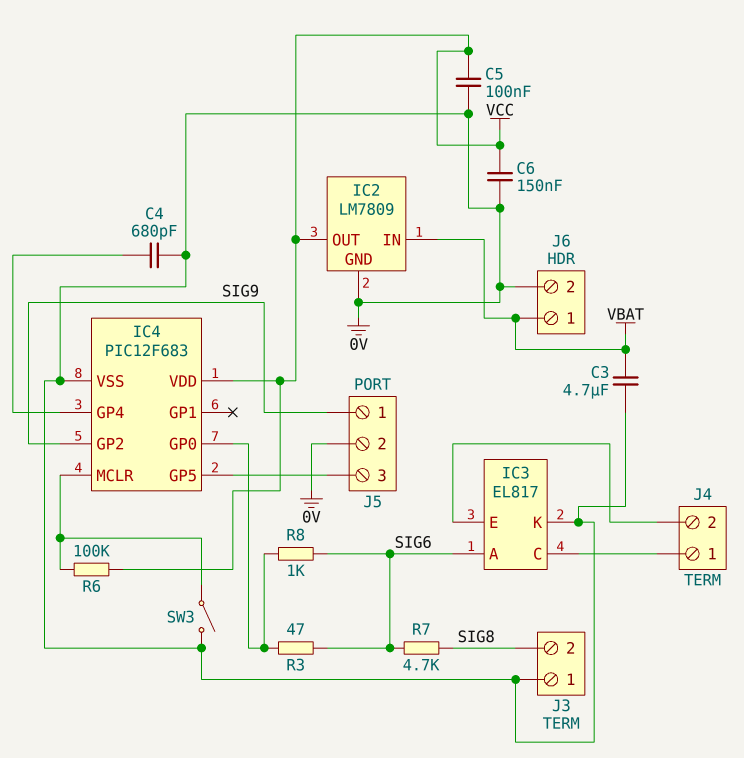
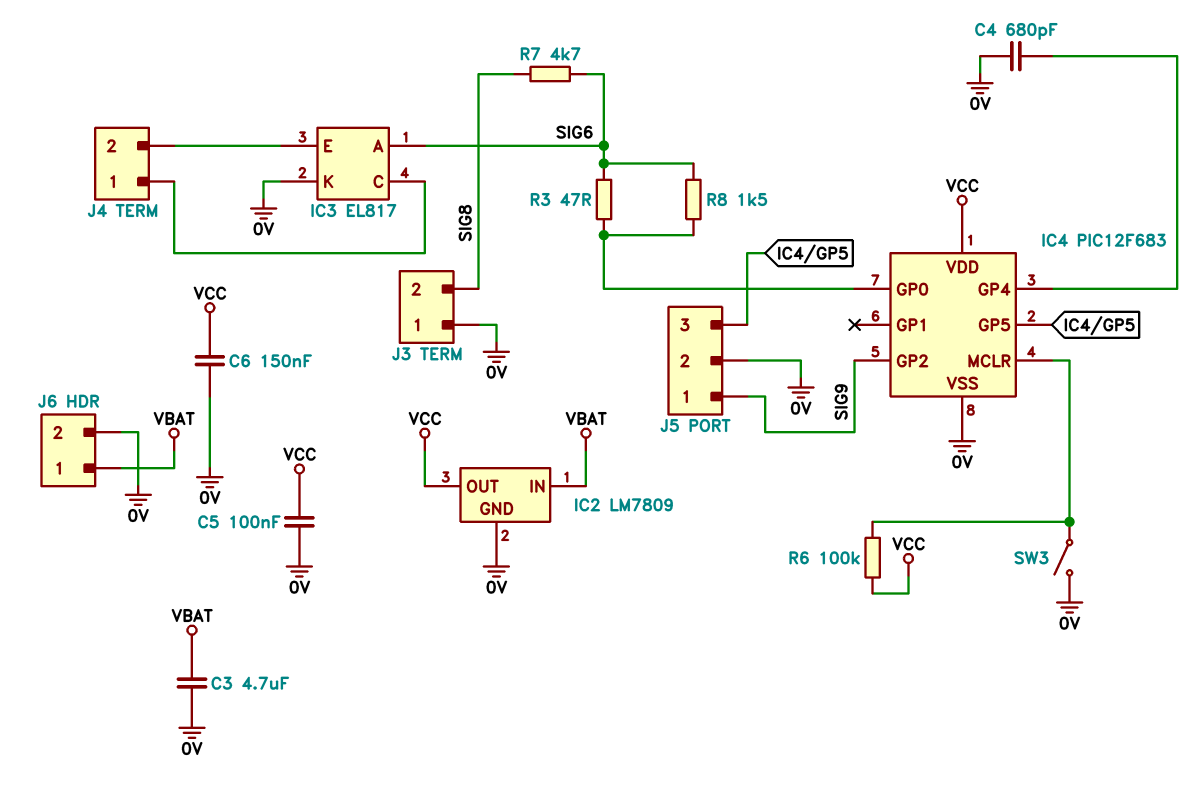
R8: 1k (IC4/GP0, SIG6) -> 1.5k (IC4/GP0, SIG6)

